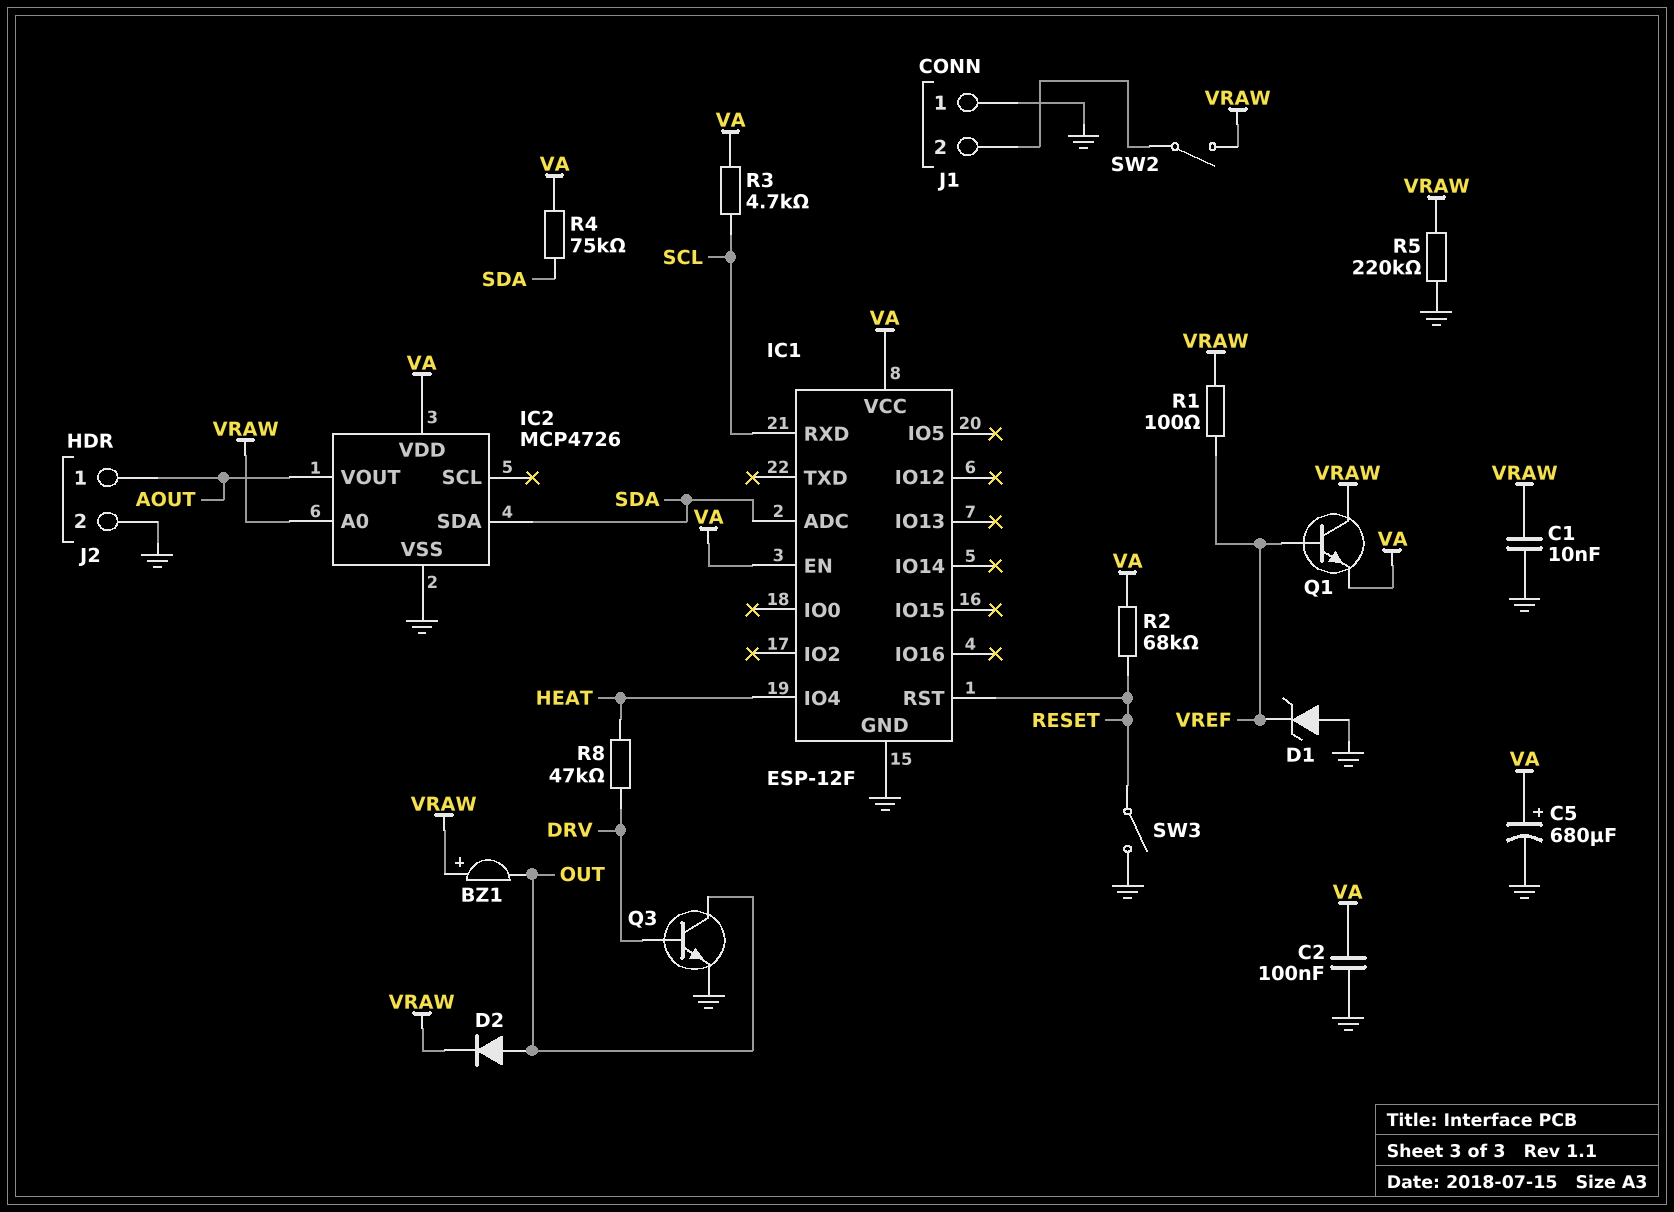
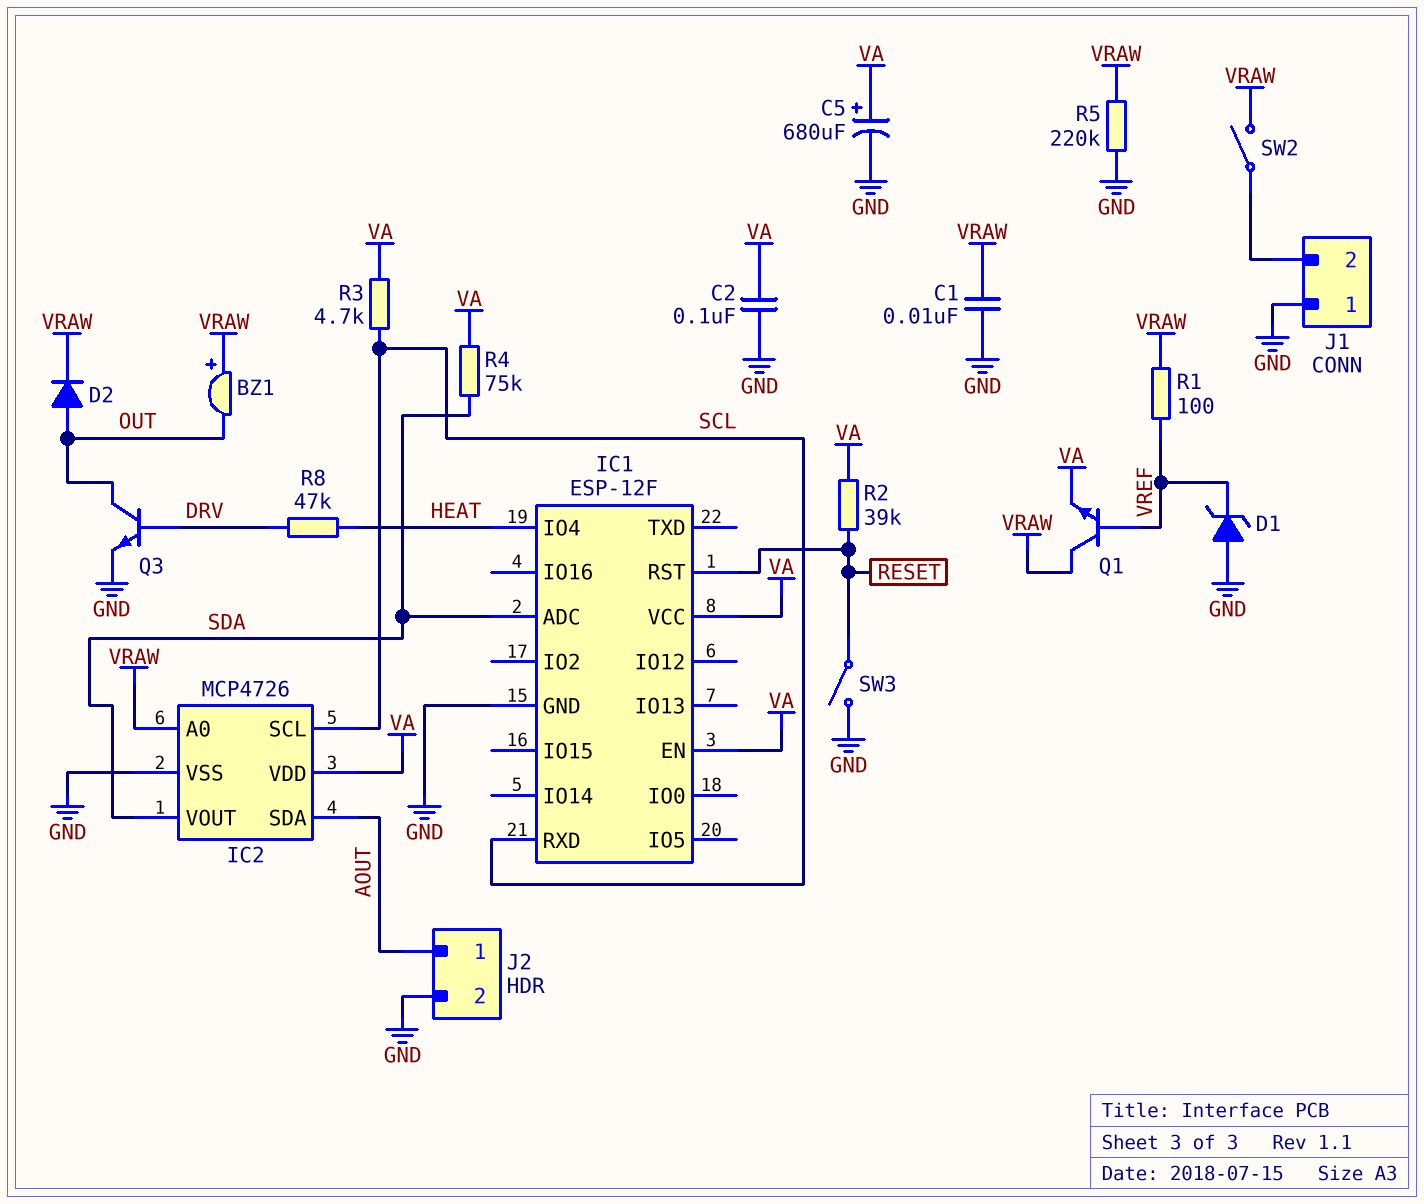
IC2 pin SCL: none -> SCL
IC2 pin SDA: SDA -> AOUT
IC2 pin VOUT: AOUT -> SDA
R2: 68k (RESET, VA) -> 39k (RESET, VA)

